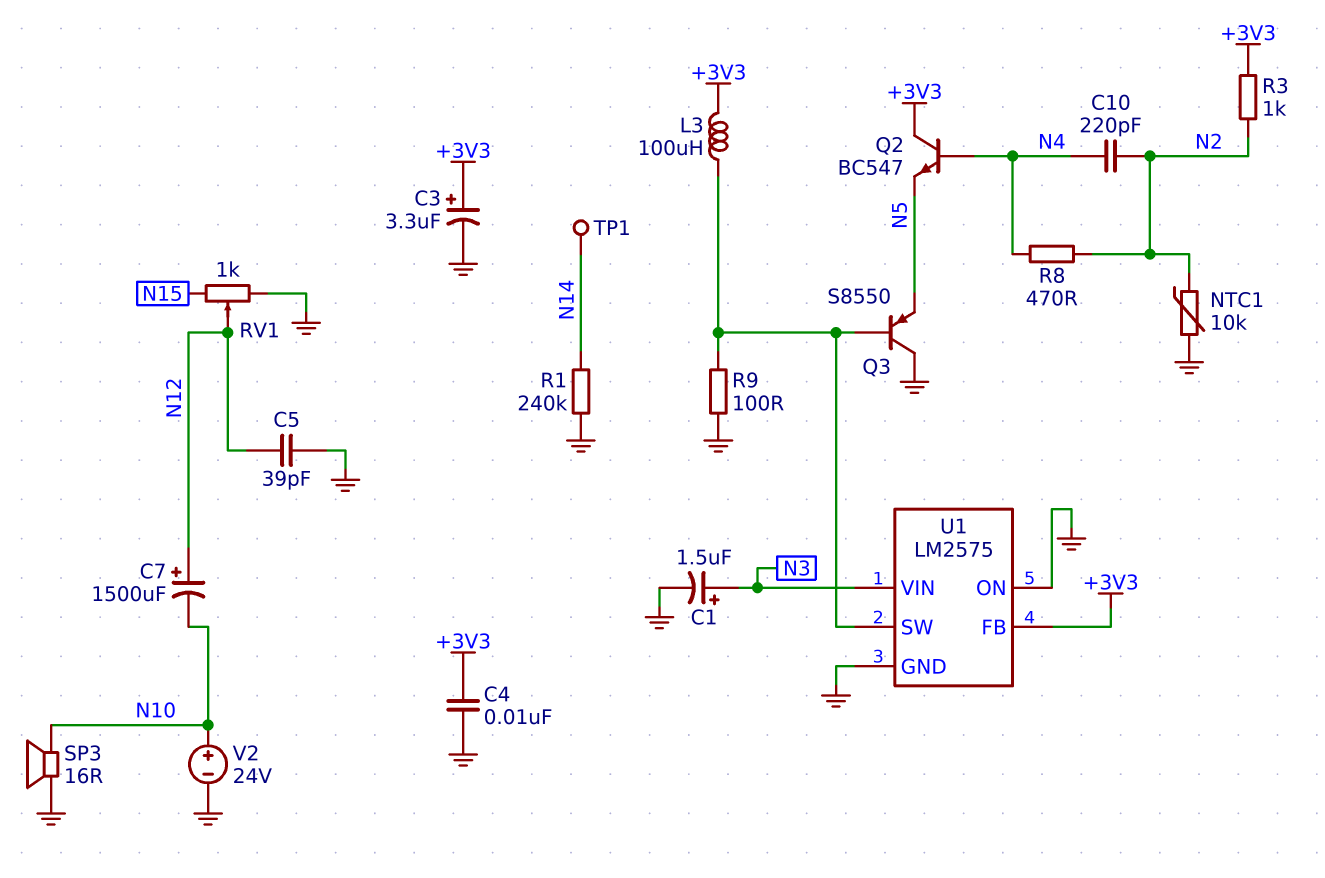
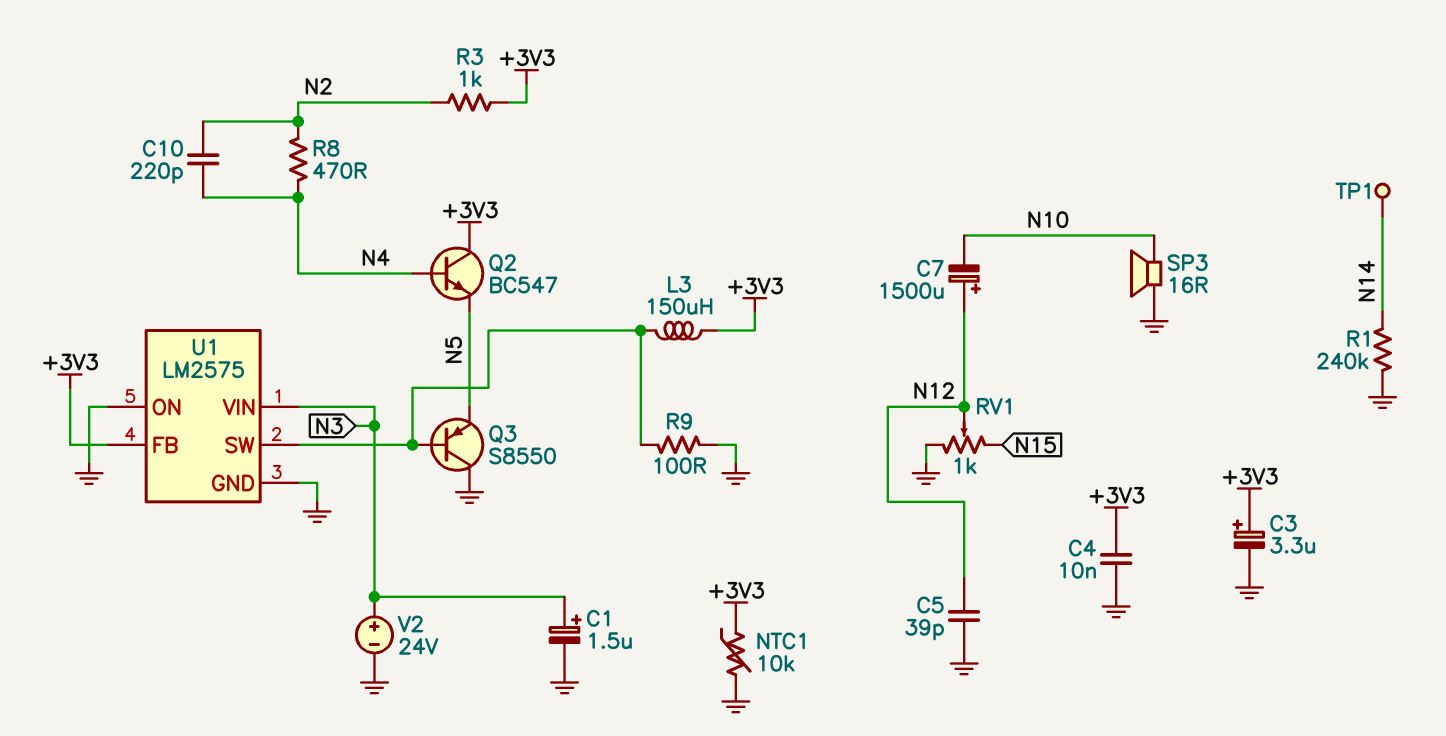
L3: 100uH (+3V3, U1/SW) -> 150uH (+3V3, U1/SW)
NTC1: 10k (GND, N2) -> 10k (+3V3, GND)
V2: 24V (plus N10, minus GND) -> 24V (plus N3, minus GND)

